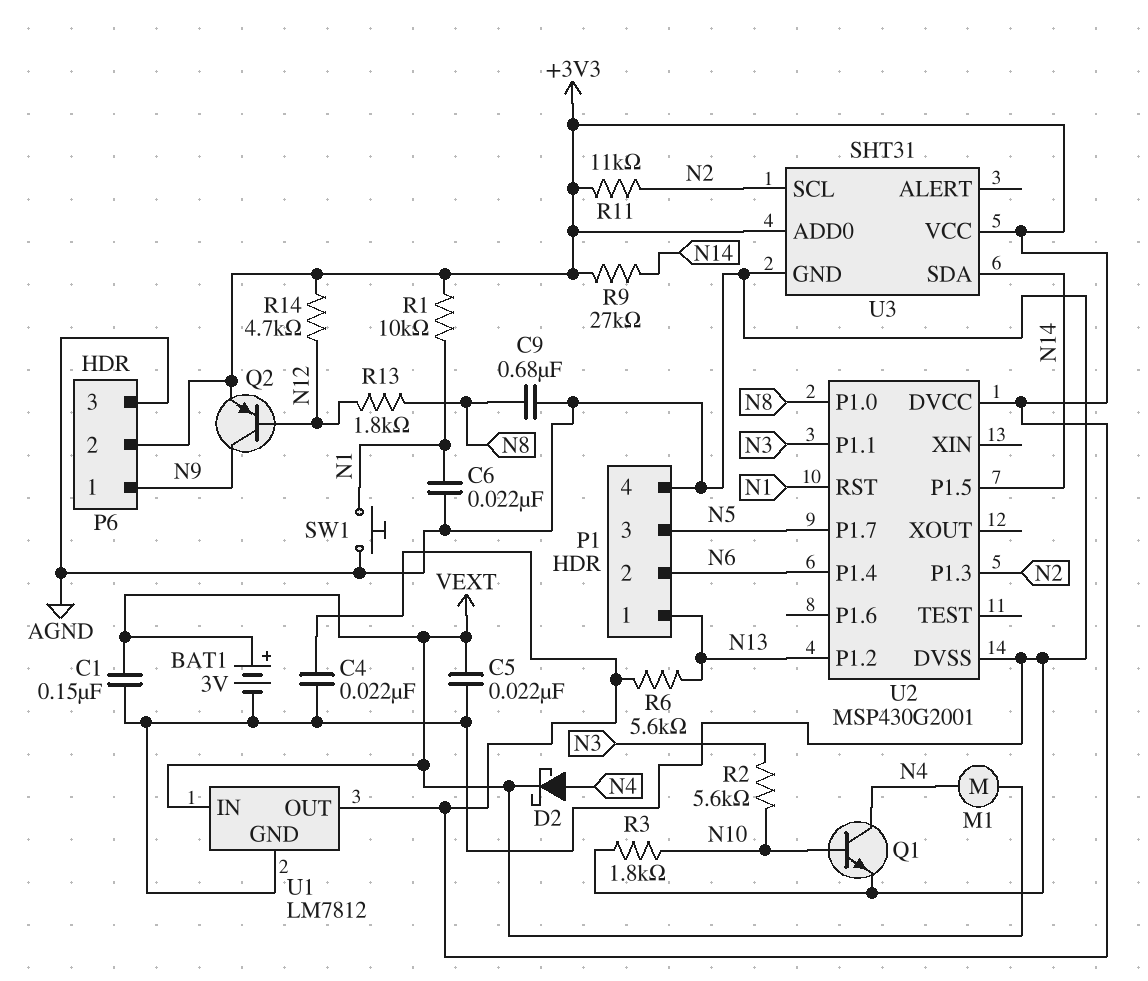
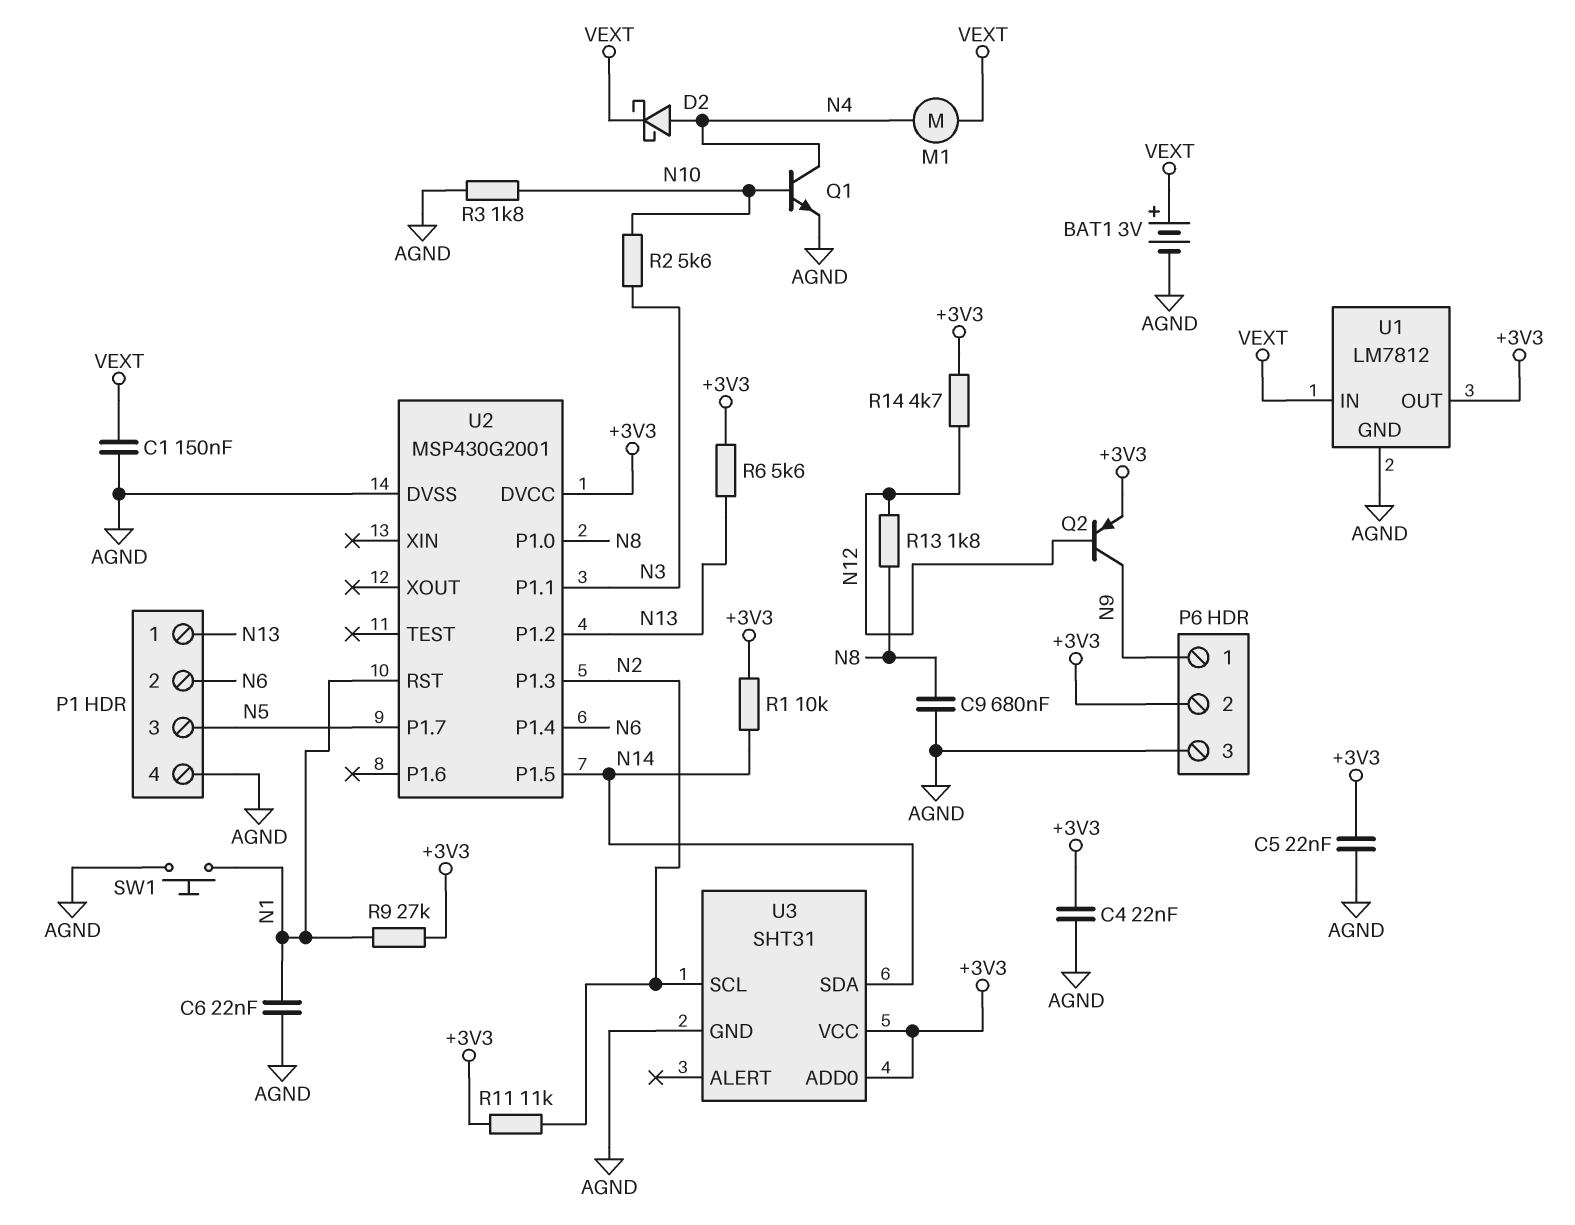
C5: 22nF (AGND, VEXT) -> 22nF (+3V3, AGND)
R1: 10k (+3V3, N1) -> 10k (+3V3, N14)
R9: 27k (+3V3, N14) -> 27k (+3V3, N1)

